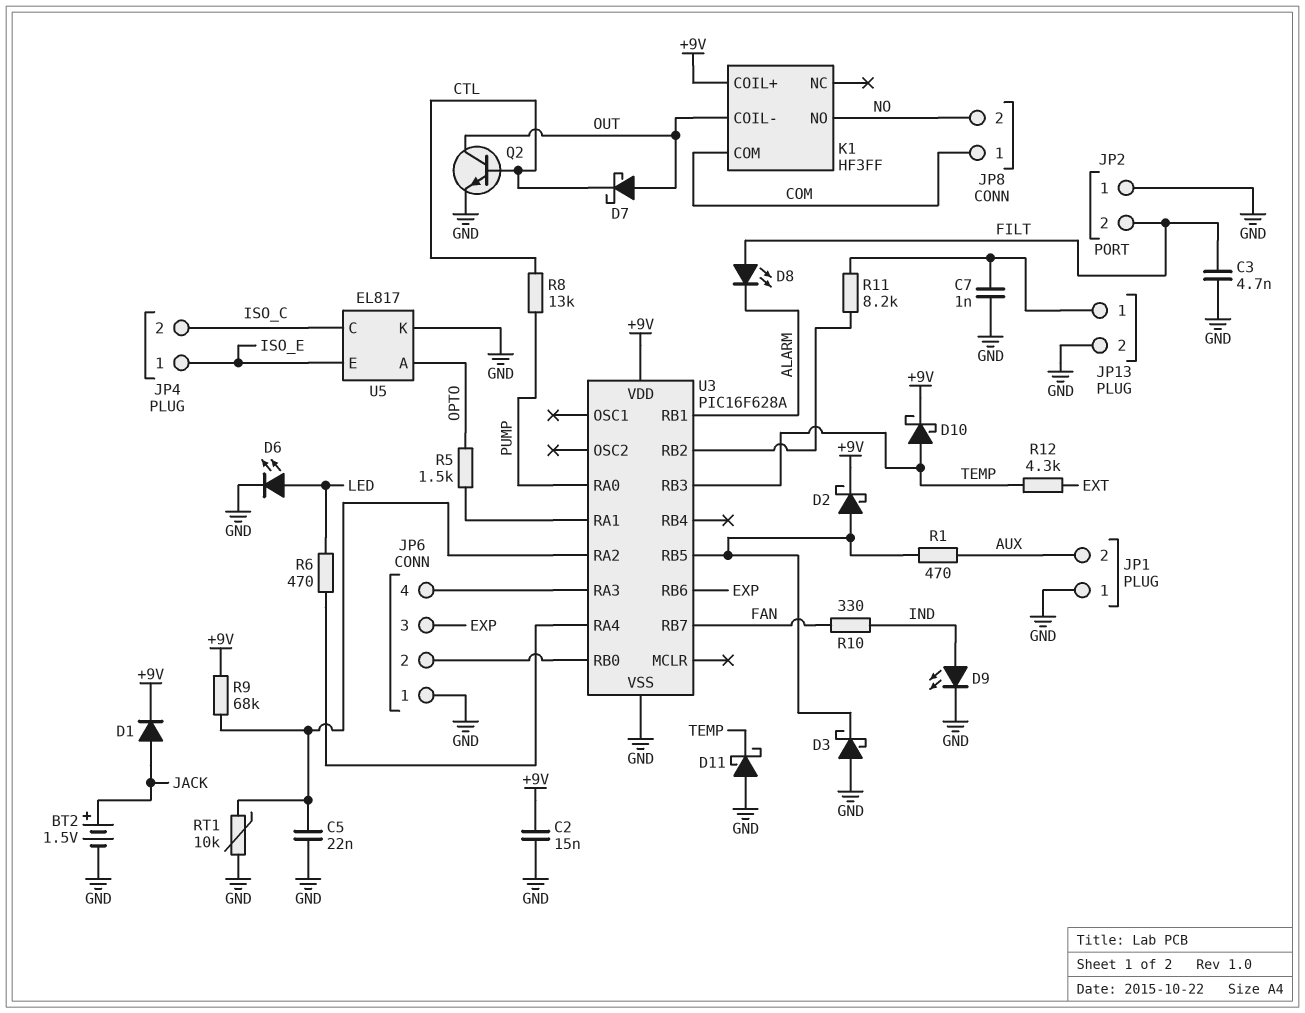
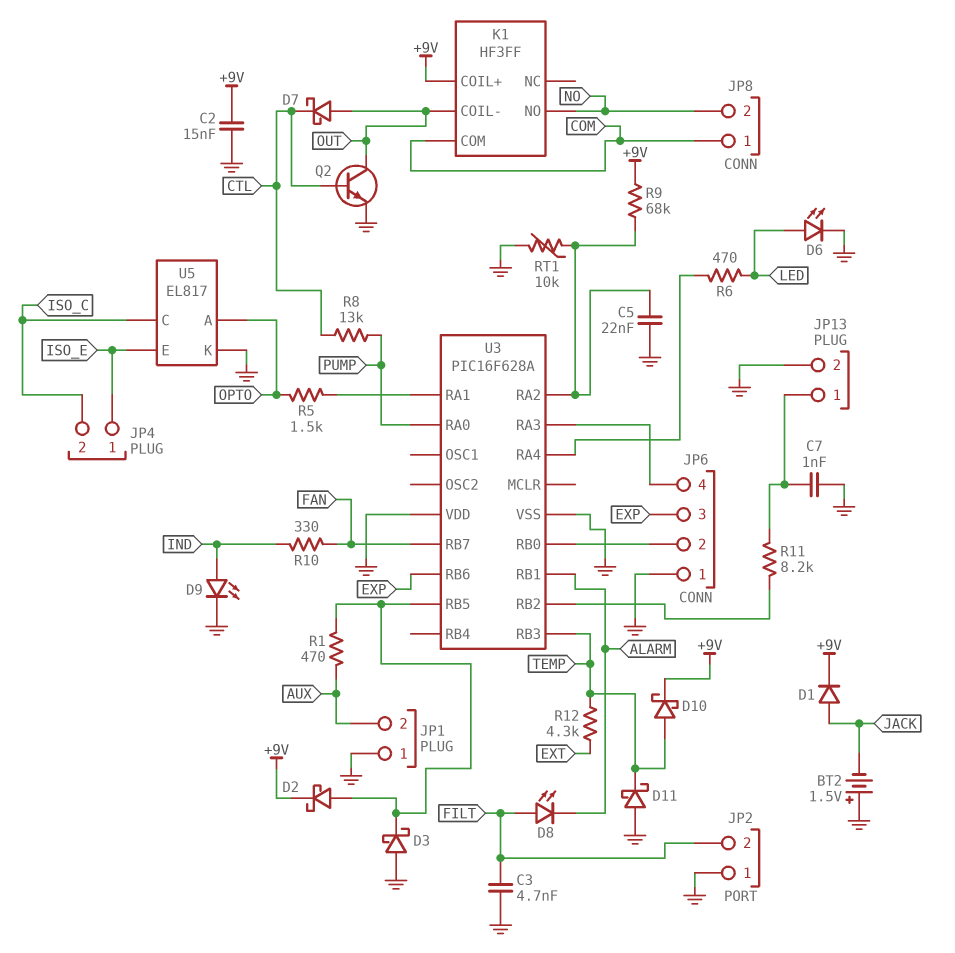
BT2: 1.5V (plus JACK, minus GND) -> 1.5V (plus GND, minus JACK)
U3 pin VDD: +9V -> GND

